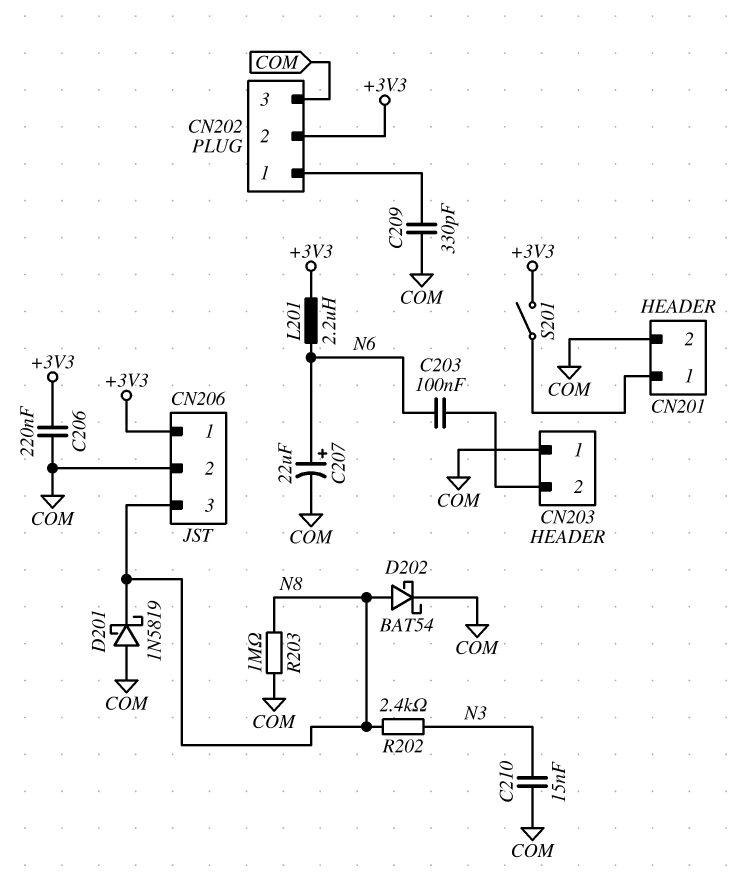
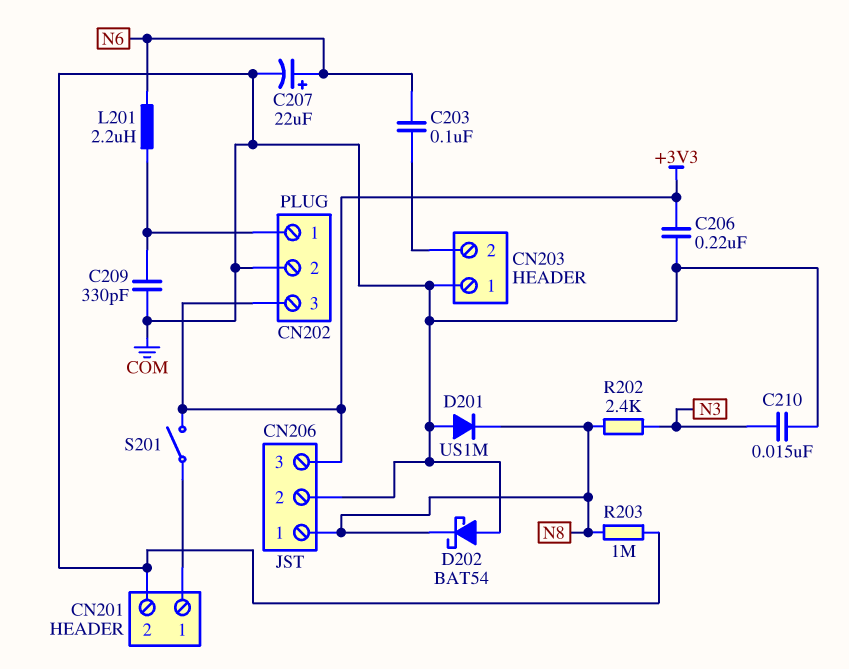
CN202 pin 2: +3V3 -> COM
CN202 pin 3: COM -> +3V3
CN206 pin 1: +3V3 -> N8
CN206 pin 3: N8 -> +3V3
D201: schottky 1N5819 (A COM, K N8) -> diode US1M (A COM, K N8)
D202: schottky BAT54 (A N8, K COM) -> schottky BAT54 (A COM, K N8)
L201: 2.2uH (+3V3, N6) -> 2.2uH (CN202/1, N6)

